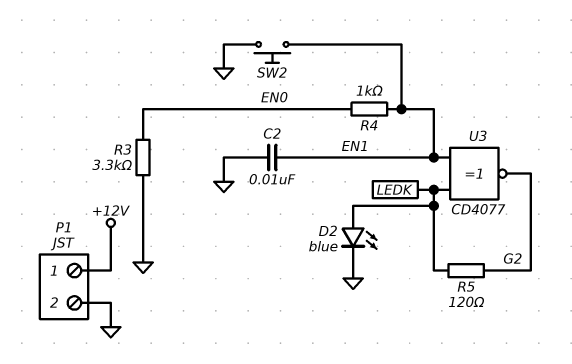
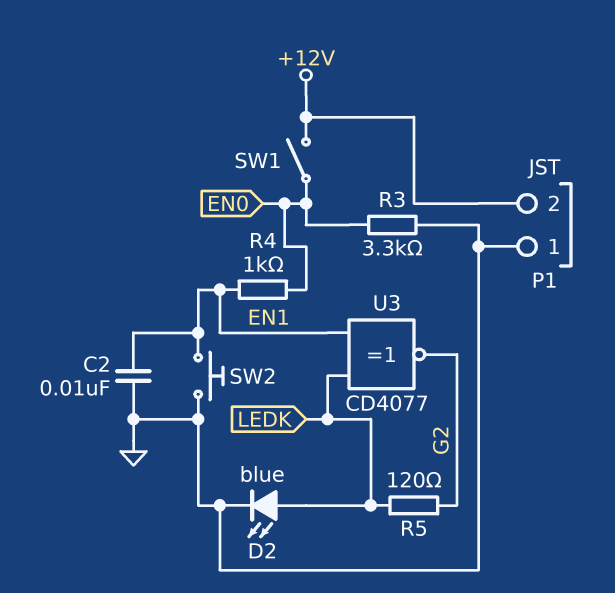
P1 pin 1: +12V -> GND
P1 pin 2: GND -> +12V
SW1: none -> switch (+12V, EN0)

